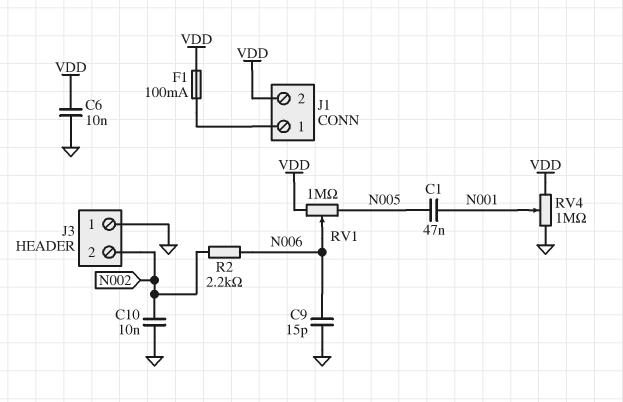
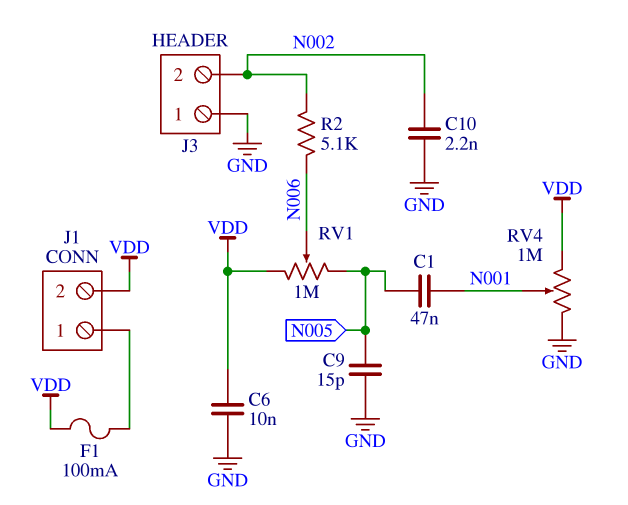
C9: 15pF (GND, N006) -> 15pF (GND, N005)
C10: 10nF (GND, N002) -> 2.2nF (GND, N002)
R2: 2.2k (N002, N006) -> 5.1k (N002, N006)

